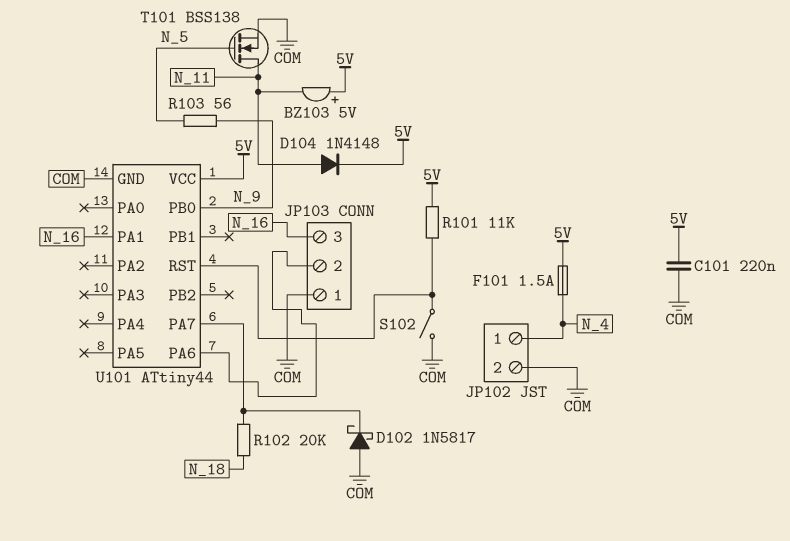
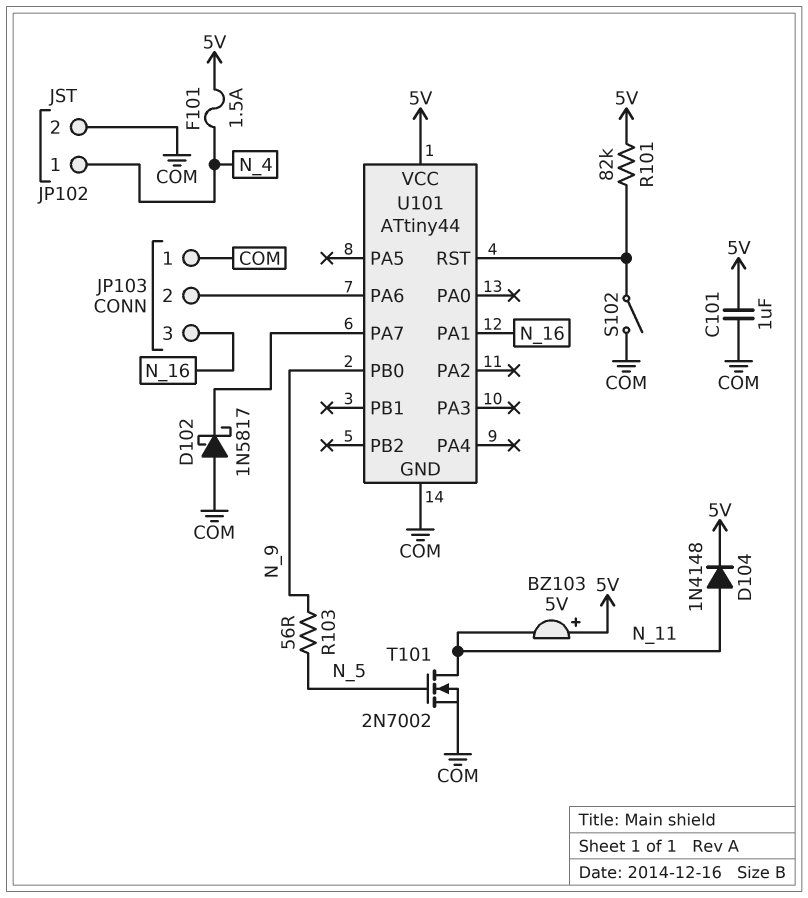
C101: 220nF (5V, COM) -> 1uF (5V, COM)
R101: 11k (5V, U101/RST) -> 82k (5V, U101/RST)
R102: 20k (N_18, U101/PA7) -> none
T101: NMOS BSS138 (G N_5, D N_11, S COM) -> NMOS 2N7002 (G N_5, D N_11, S COM)

